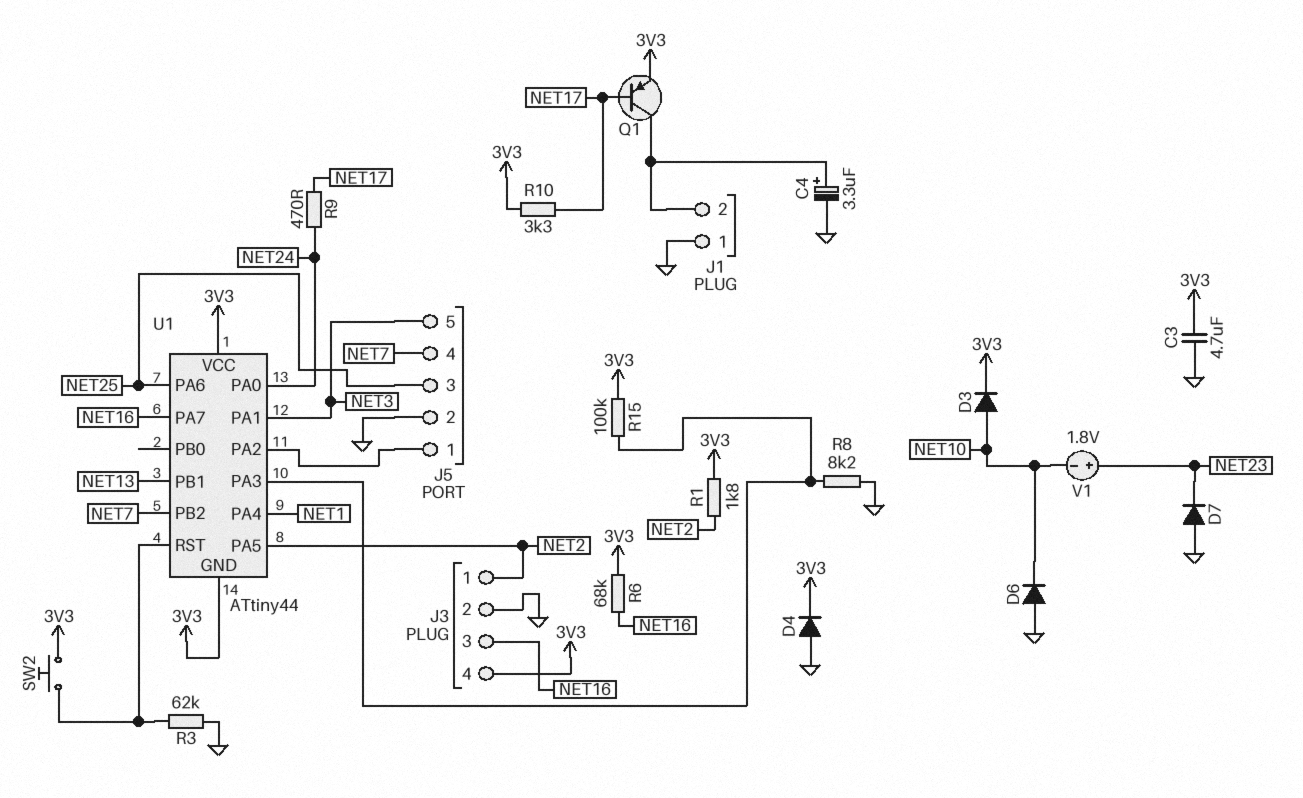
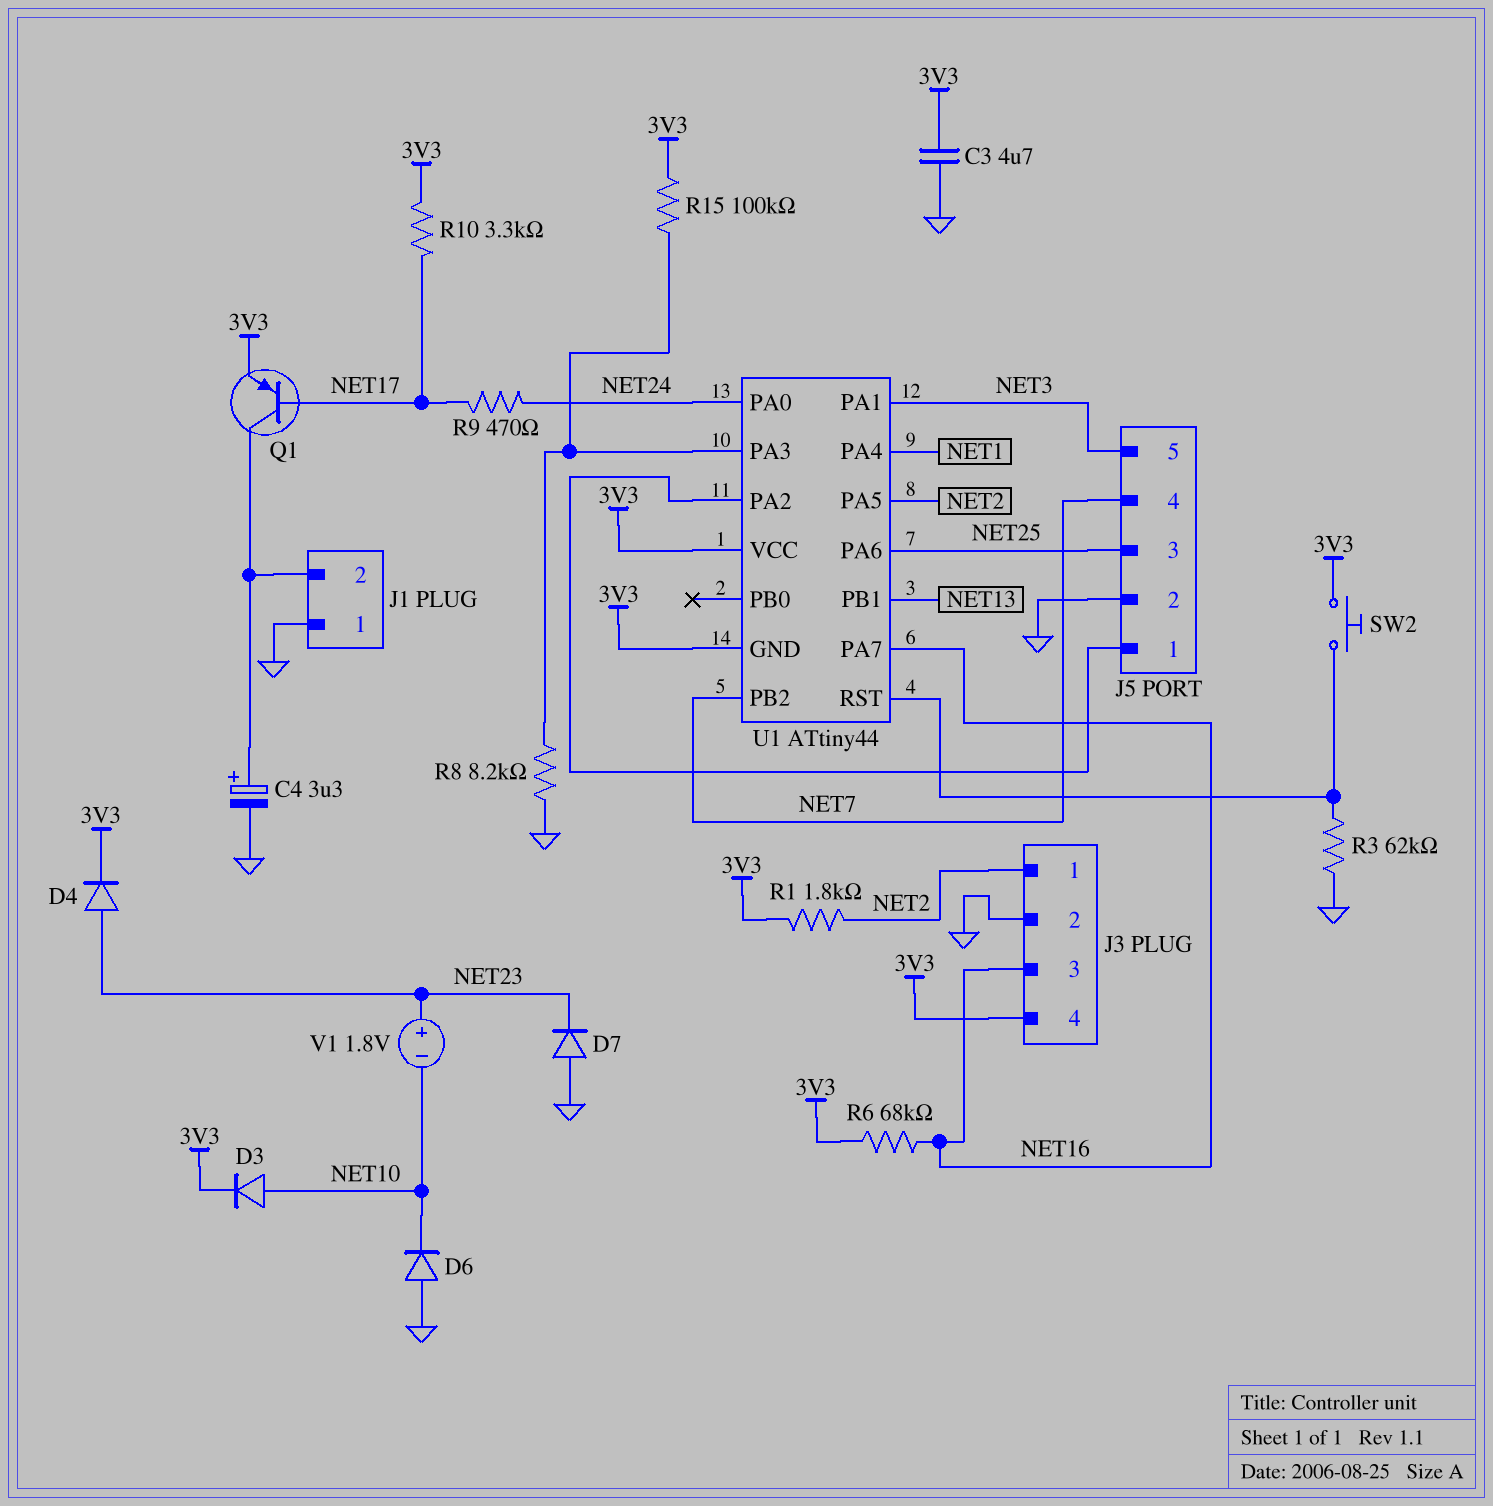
D4: diode (A GND, K 3V3) -> diode (A NET23, K 3V3)

